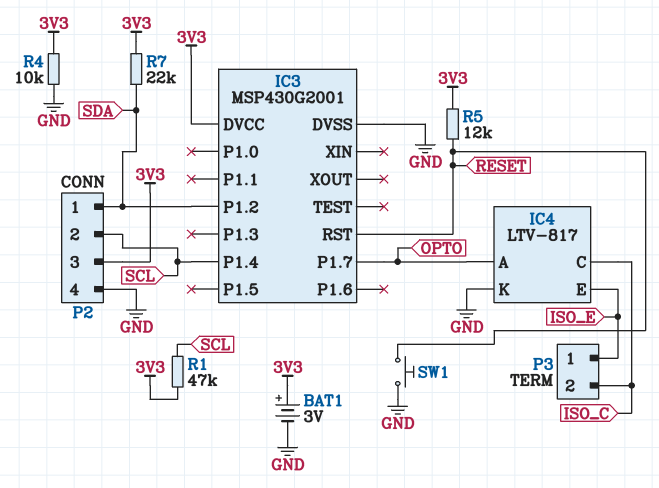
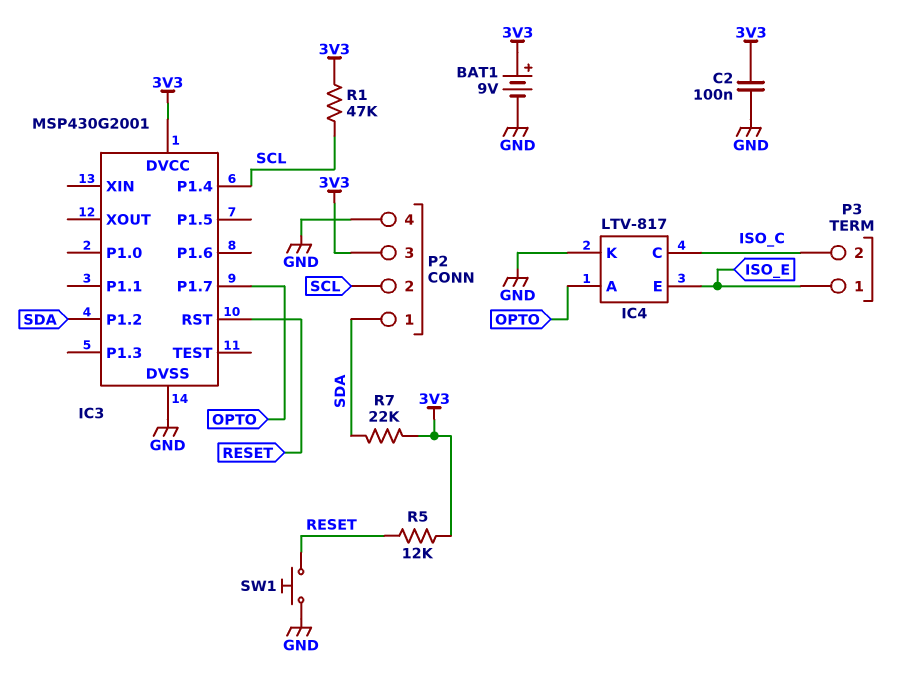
BAT1: 3V (plus 3V3, minus GND) -> 9V (plus 3V3, minus GND)
C2: none -> 100nF (3V3, GND)
R4: 10k (3V3, GND) -> none

